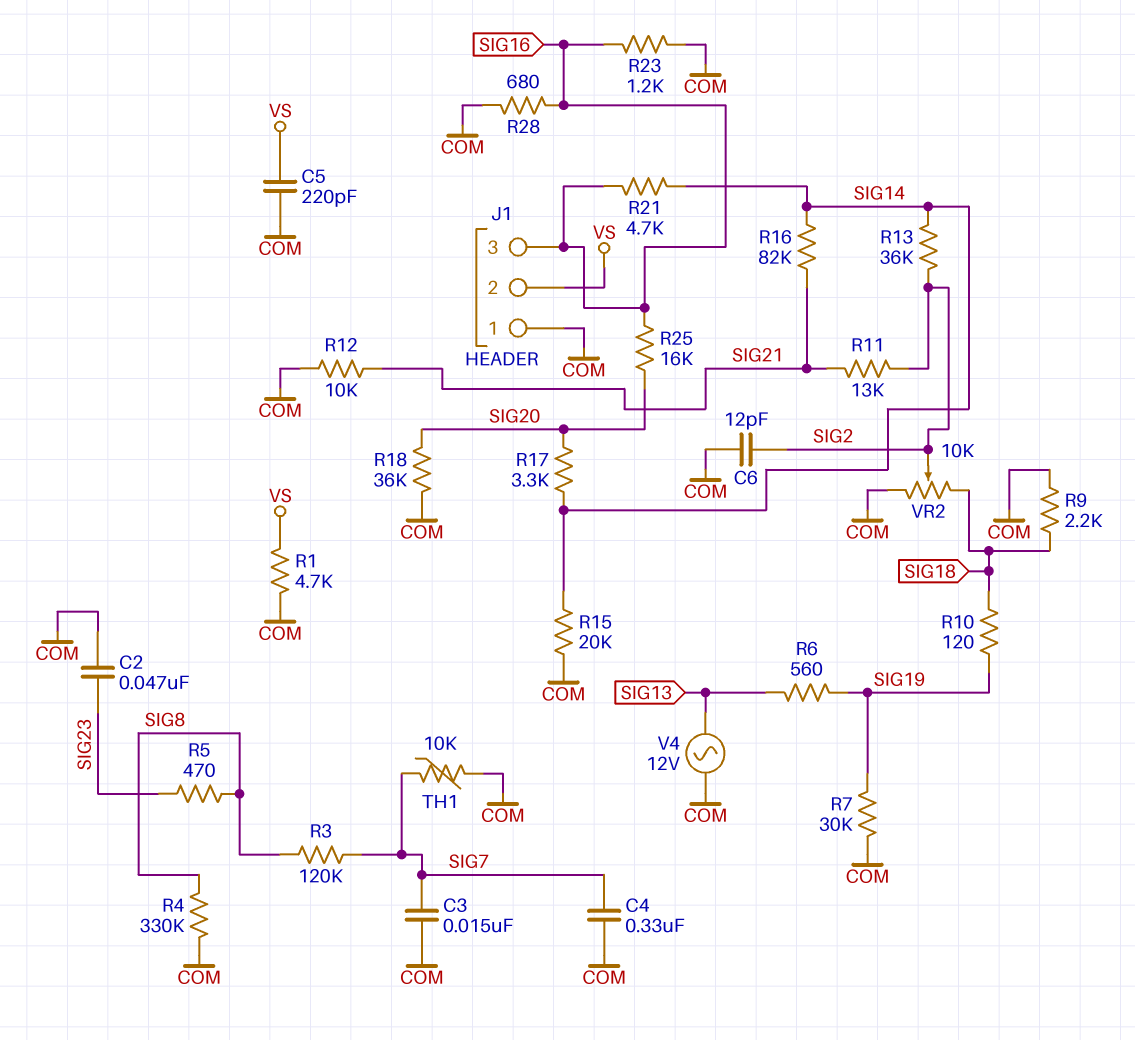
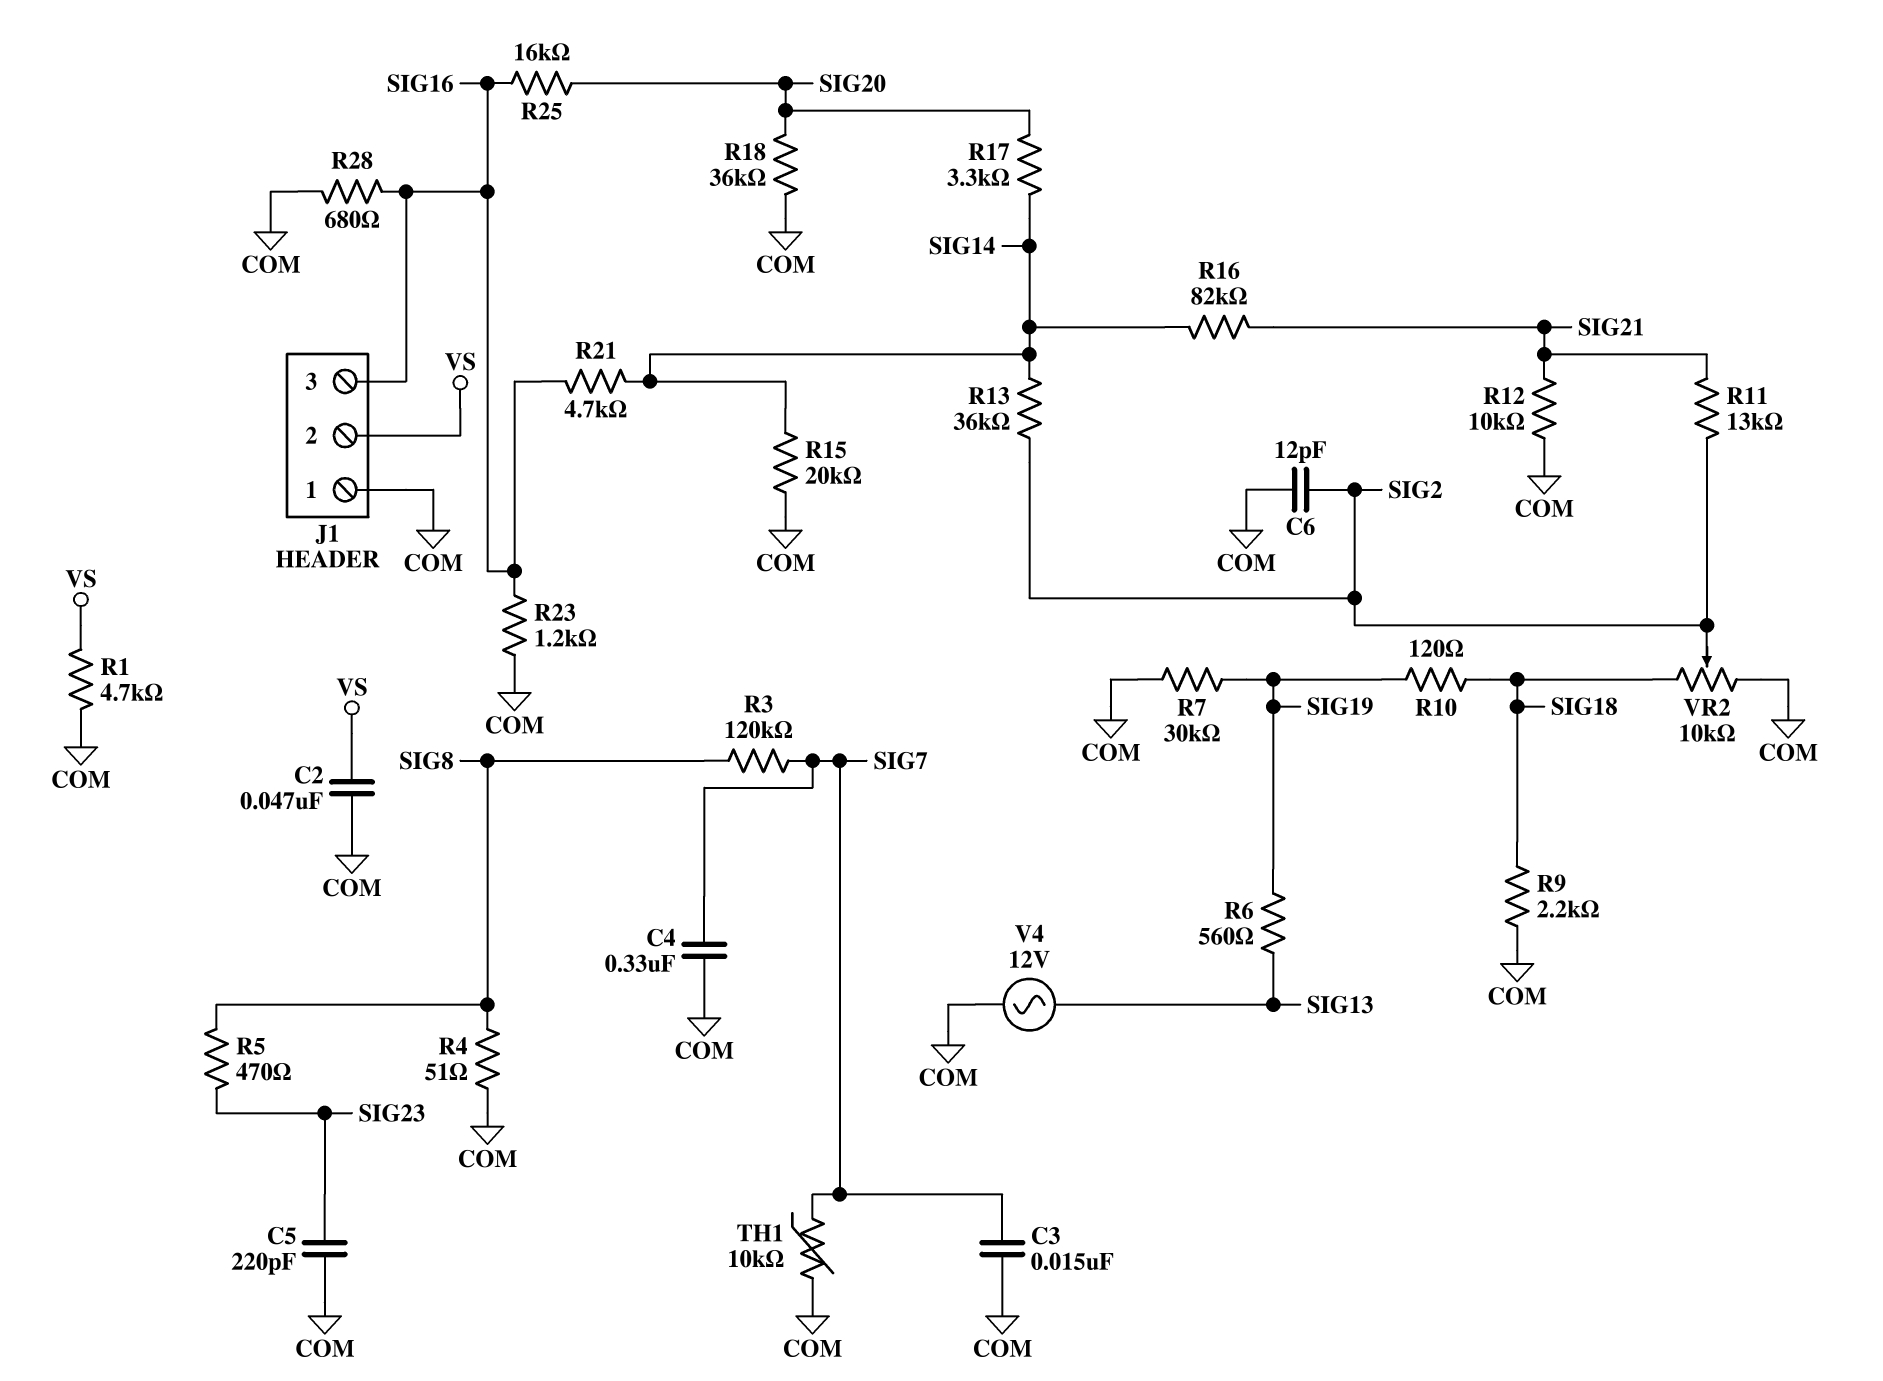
C2: 47nF (COM, SIG23) -> 47nF (COM, VS)
C5: 220pF (COM, VS) -> 220pF (COM, SIG23)
R4: 330k (COM, SIG8) -> 51 (COM, SIG8)

